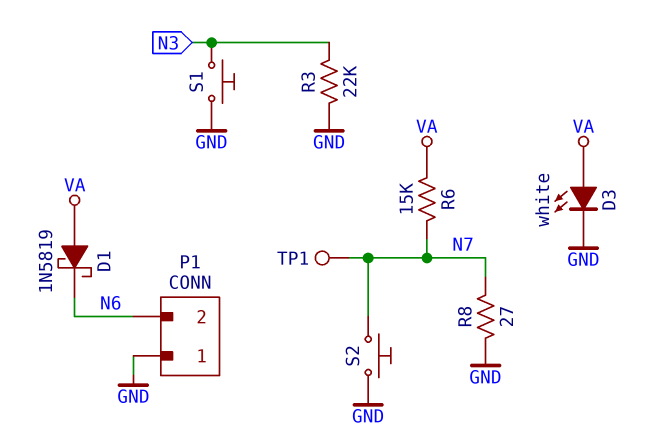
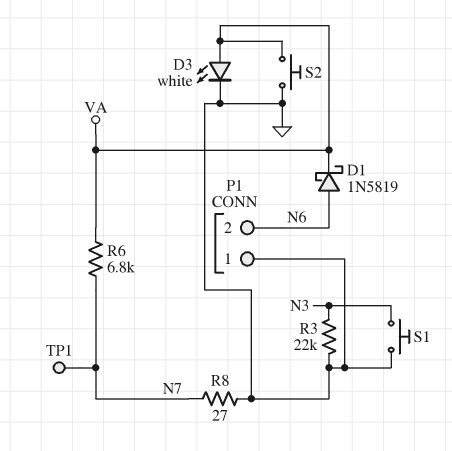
D1: schottky 1N5819 (A VA, K N6) -> schottky 1N5819 (A N6, K VA)
R6: 15k (N7, VA) -> 6.8k (N7, VA)
S2: button (GND, N7) -> button (GND, VA)

